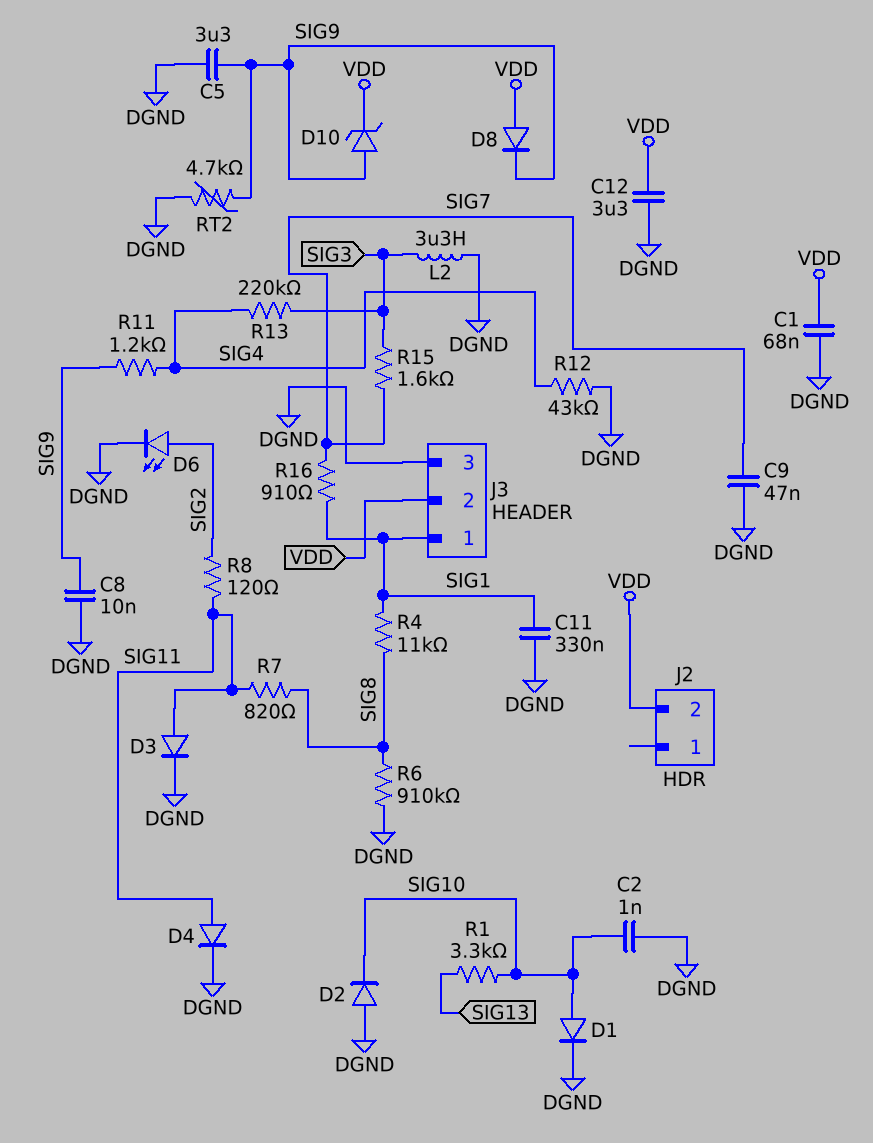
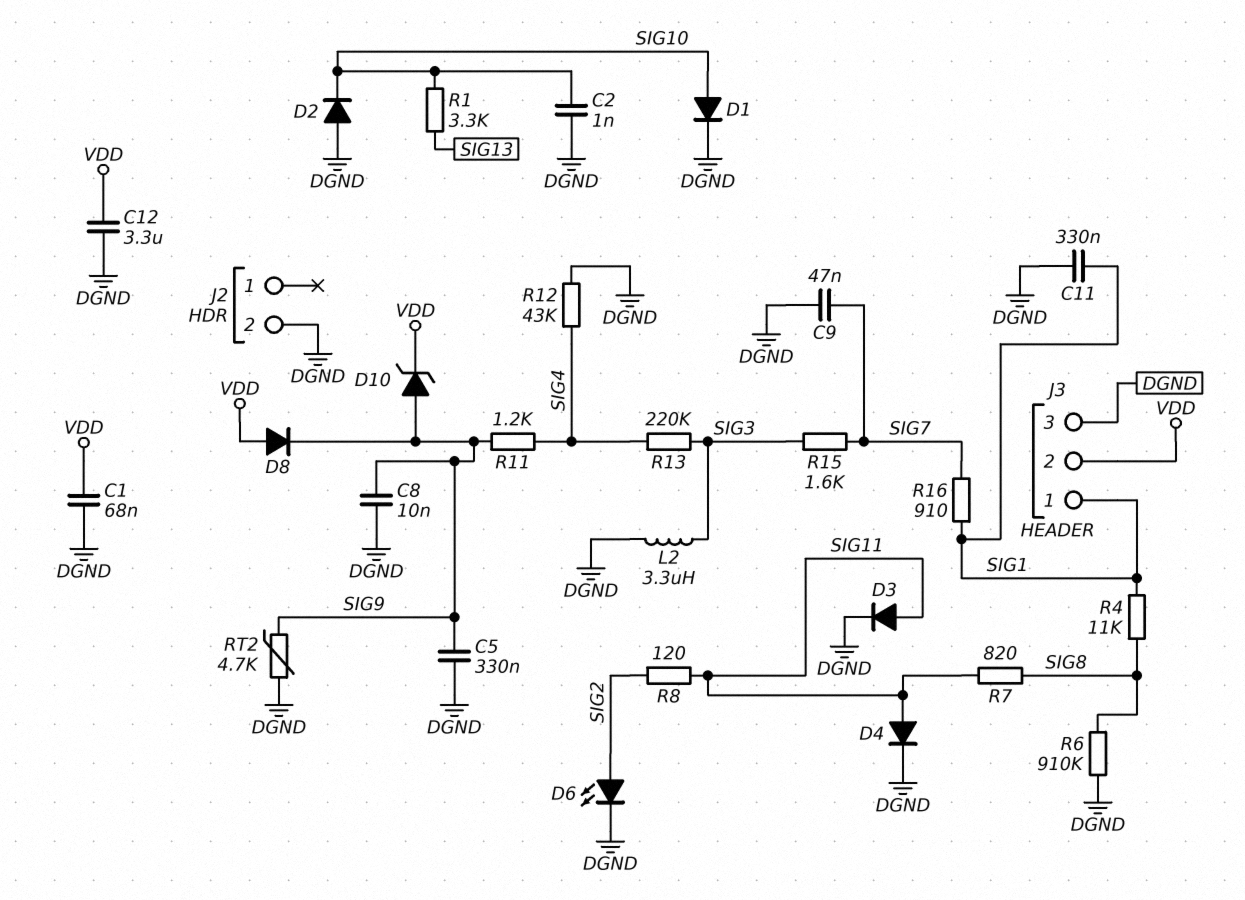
C5: 3.3uF (DGND, SIG9) -> 330nF (DGND, SIG9)
J2 pin 2: VDD -> DGND

